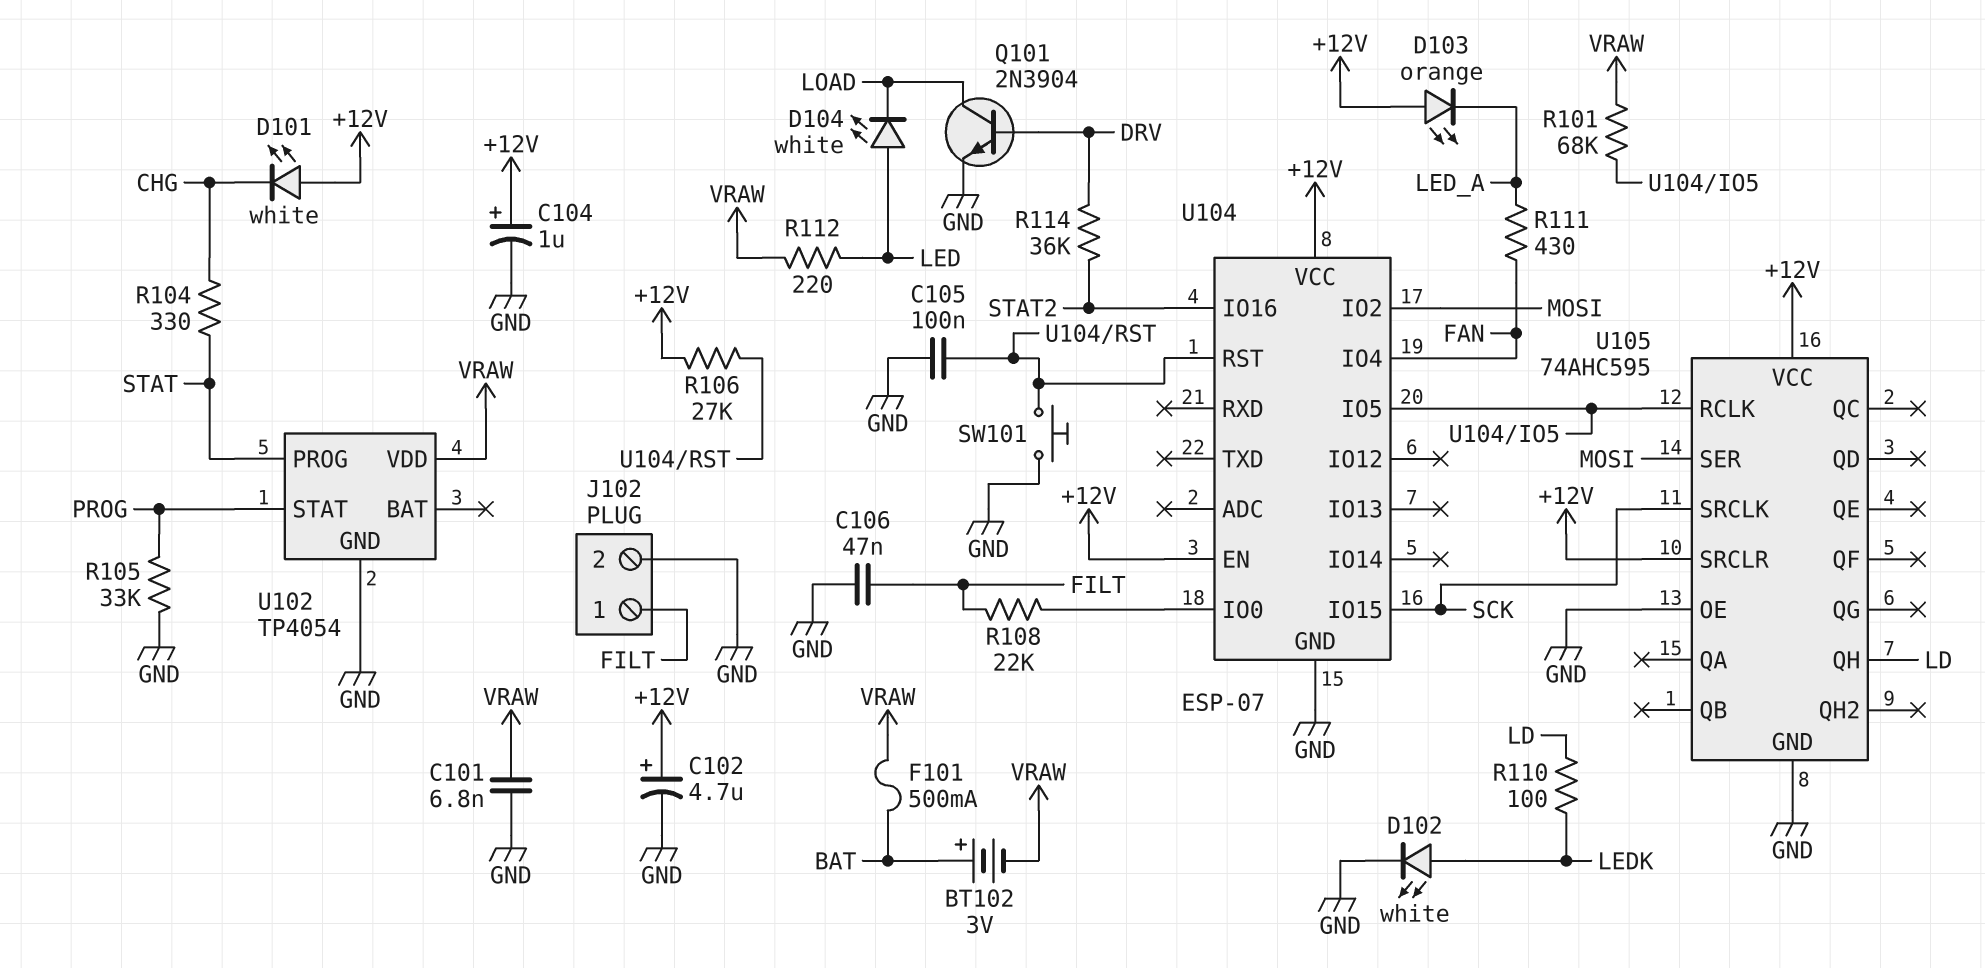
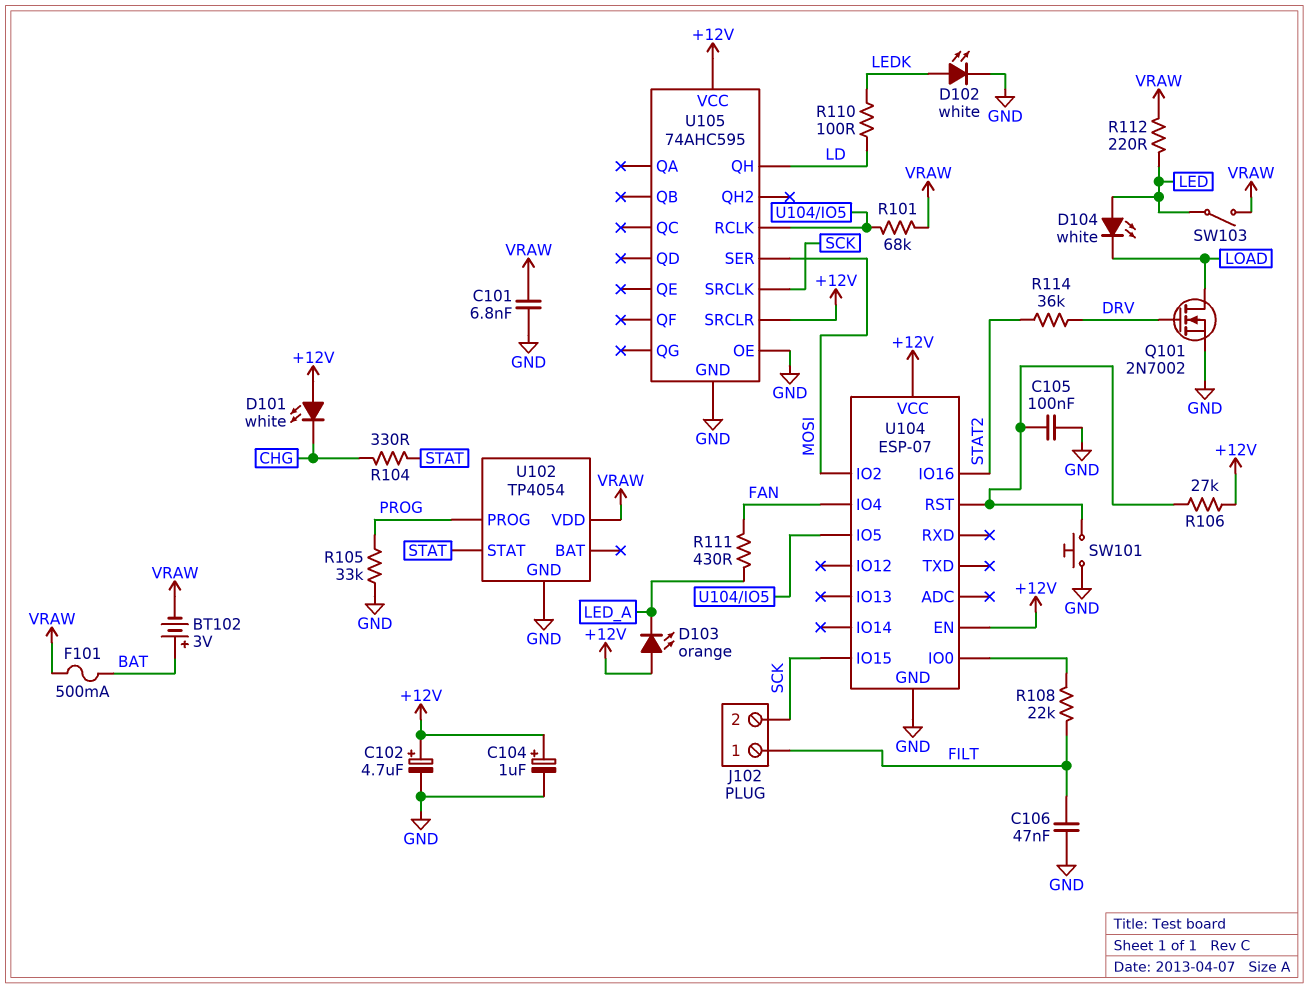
J102 pin 2: GND -> SCK
Q101: NPN 2N3904 (B DRV, C LOAD, E GND) -> NMOS 2N7002 (G DRV, D LOAD, S GND)
SW103: none -> switch (LED, VRAW)
U102 pin PROG: STAT -> PROG
U102 pin STAT: PROG -> STAT

